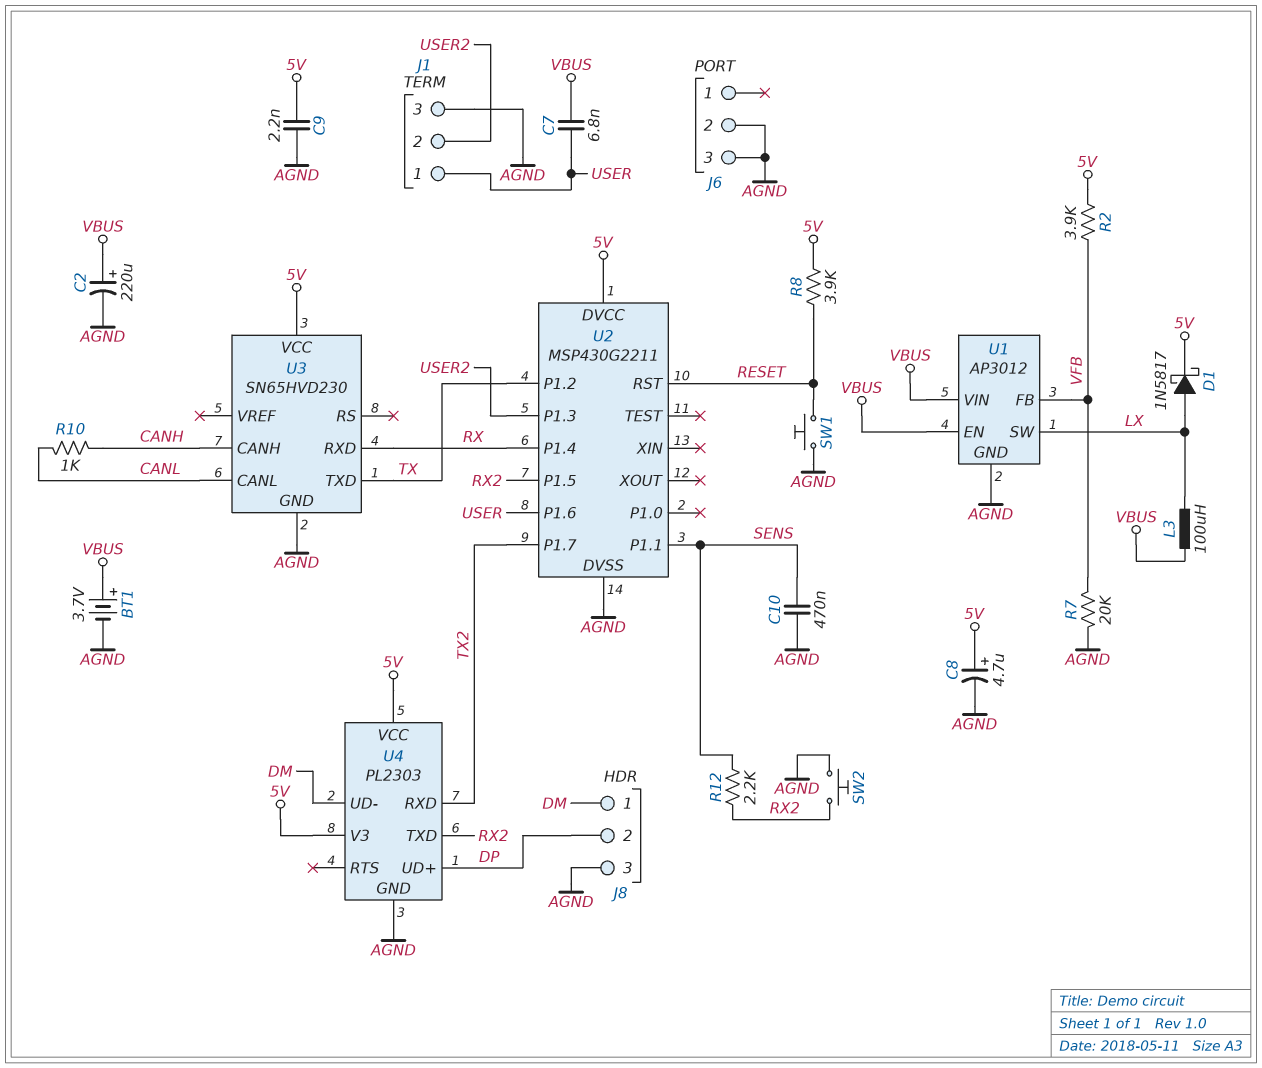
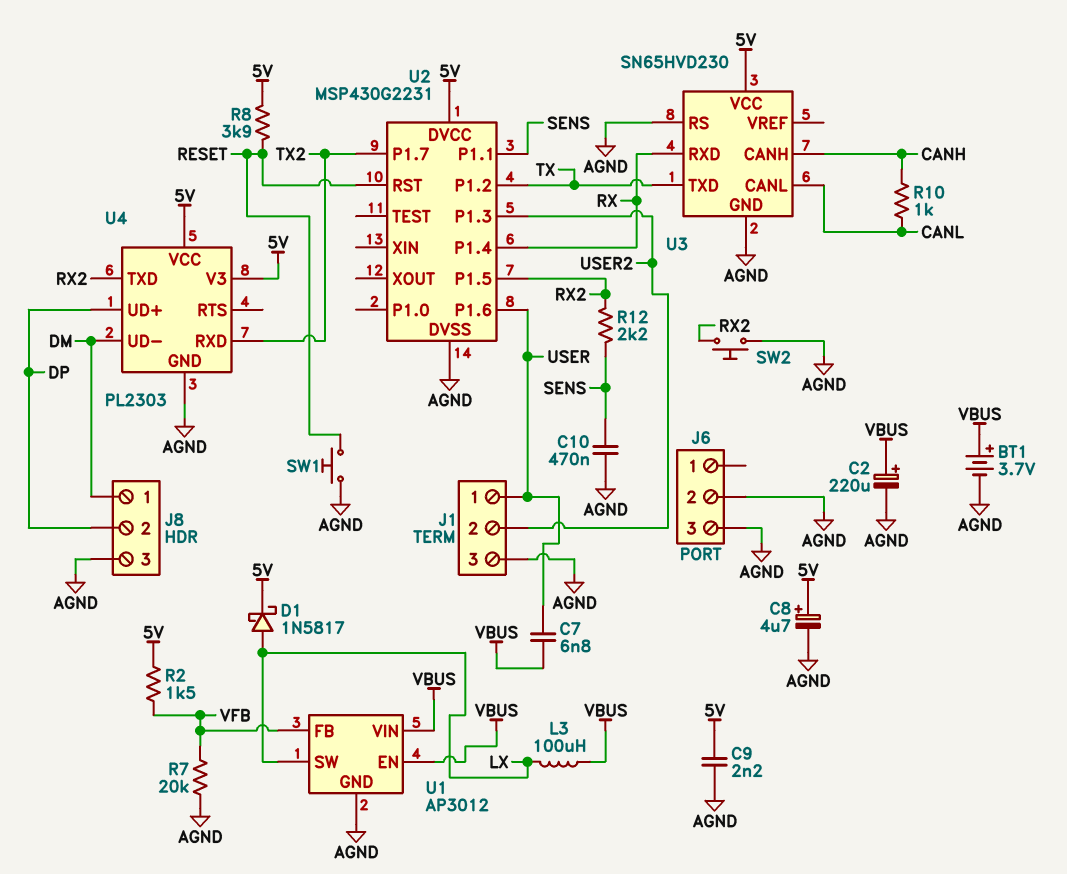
R2: 3.9k (5V, VFB) -> 1.5k (5V, VFB)
U2: MSP430G2211 -> MSP430G2231
U3 pin RS: none -> AGND

